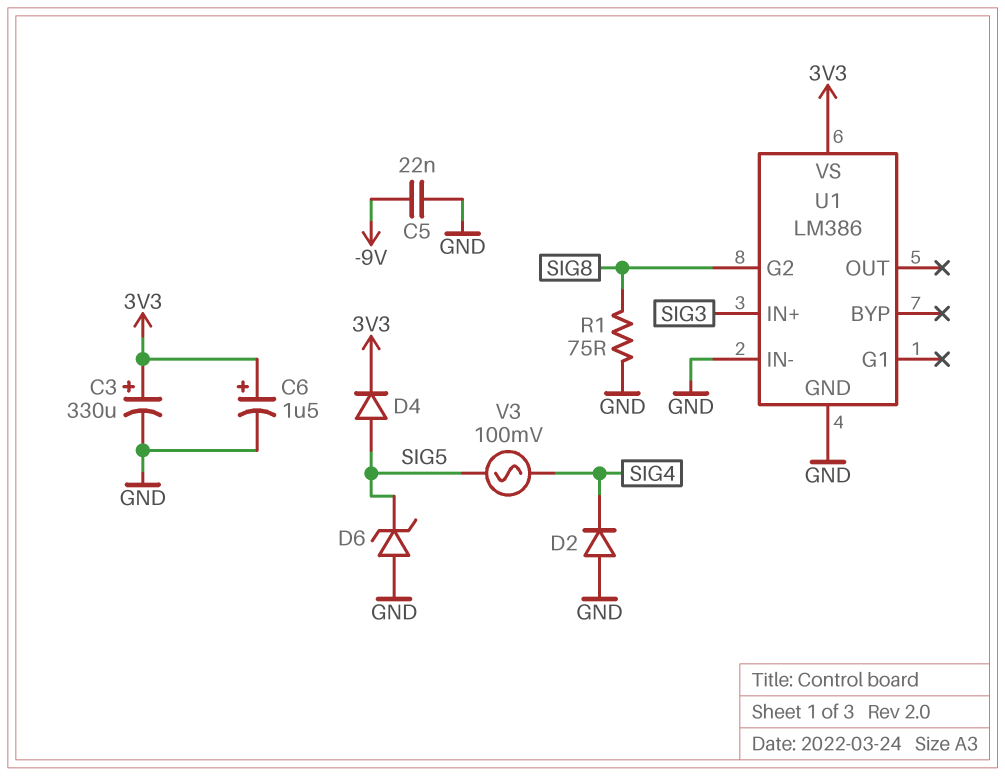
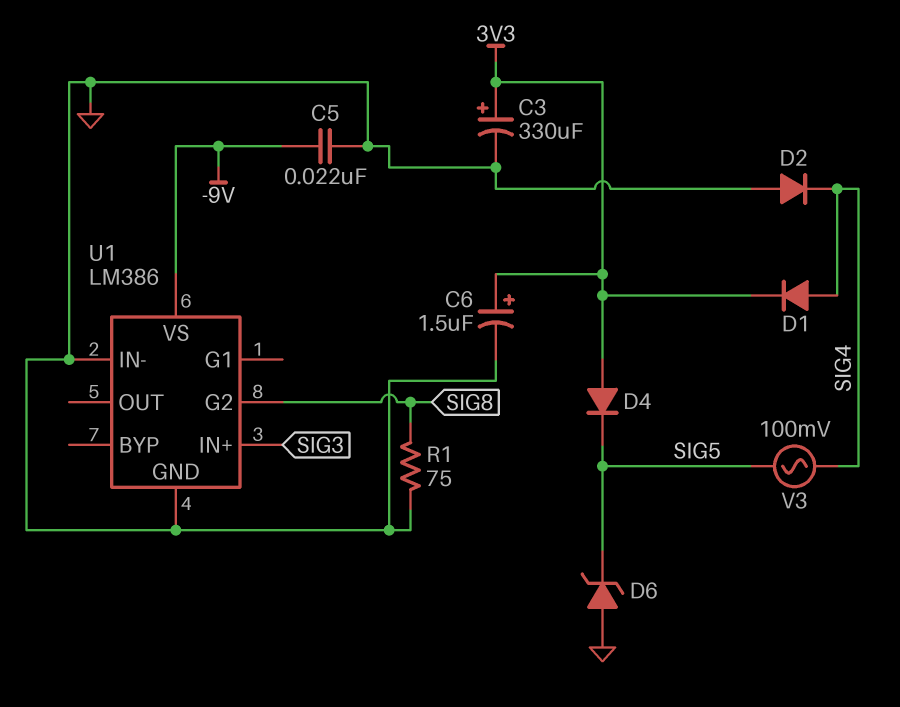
D1: none -> diode (A SIG4, K 3V3)
D4: diode (A SIG5, K 3V3) -> diode (A 3V3, K SIG5)
U1 pin VS: 3V3 -> -9V

